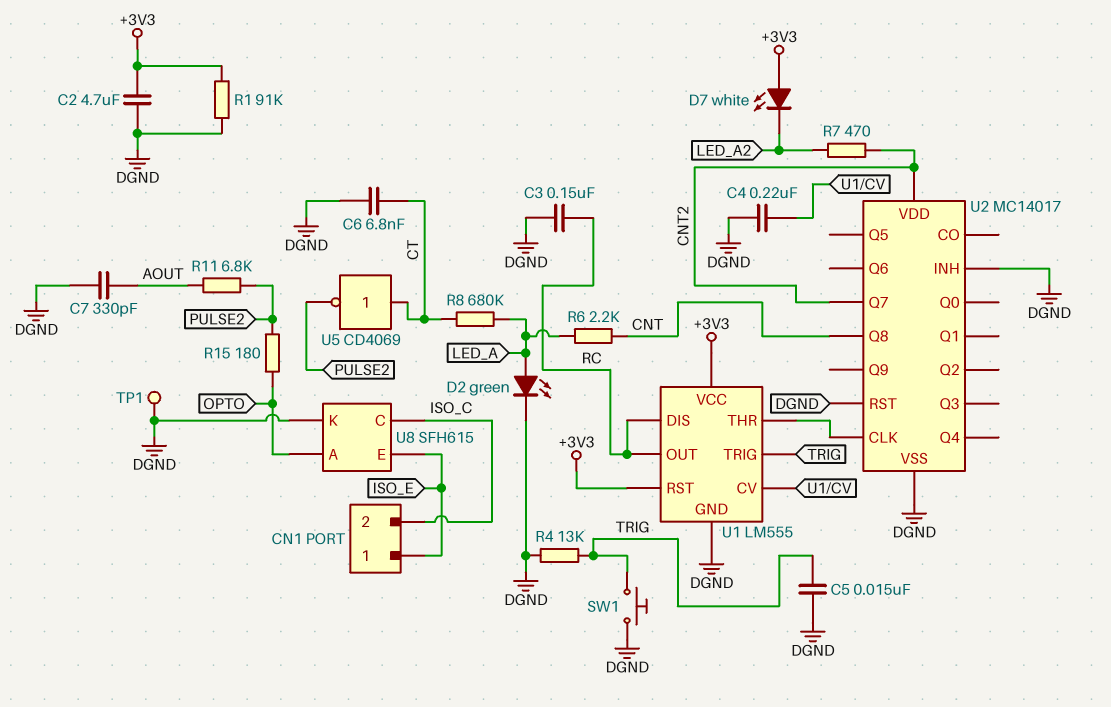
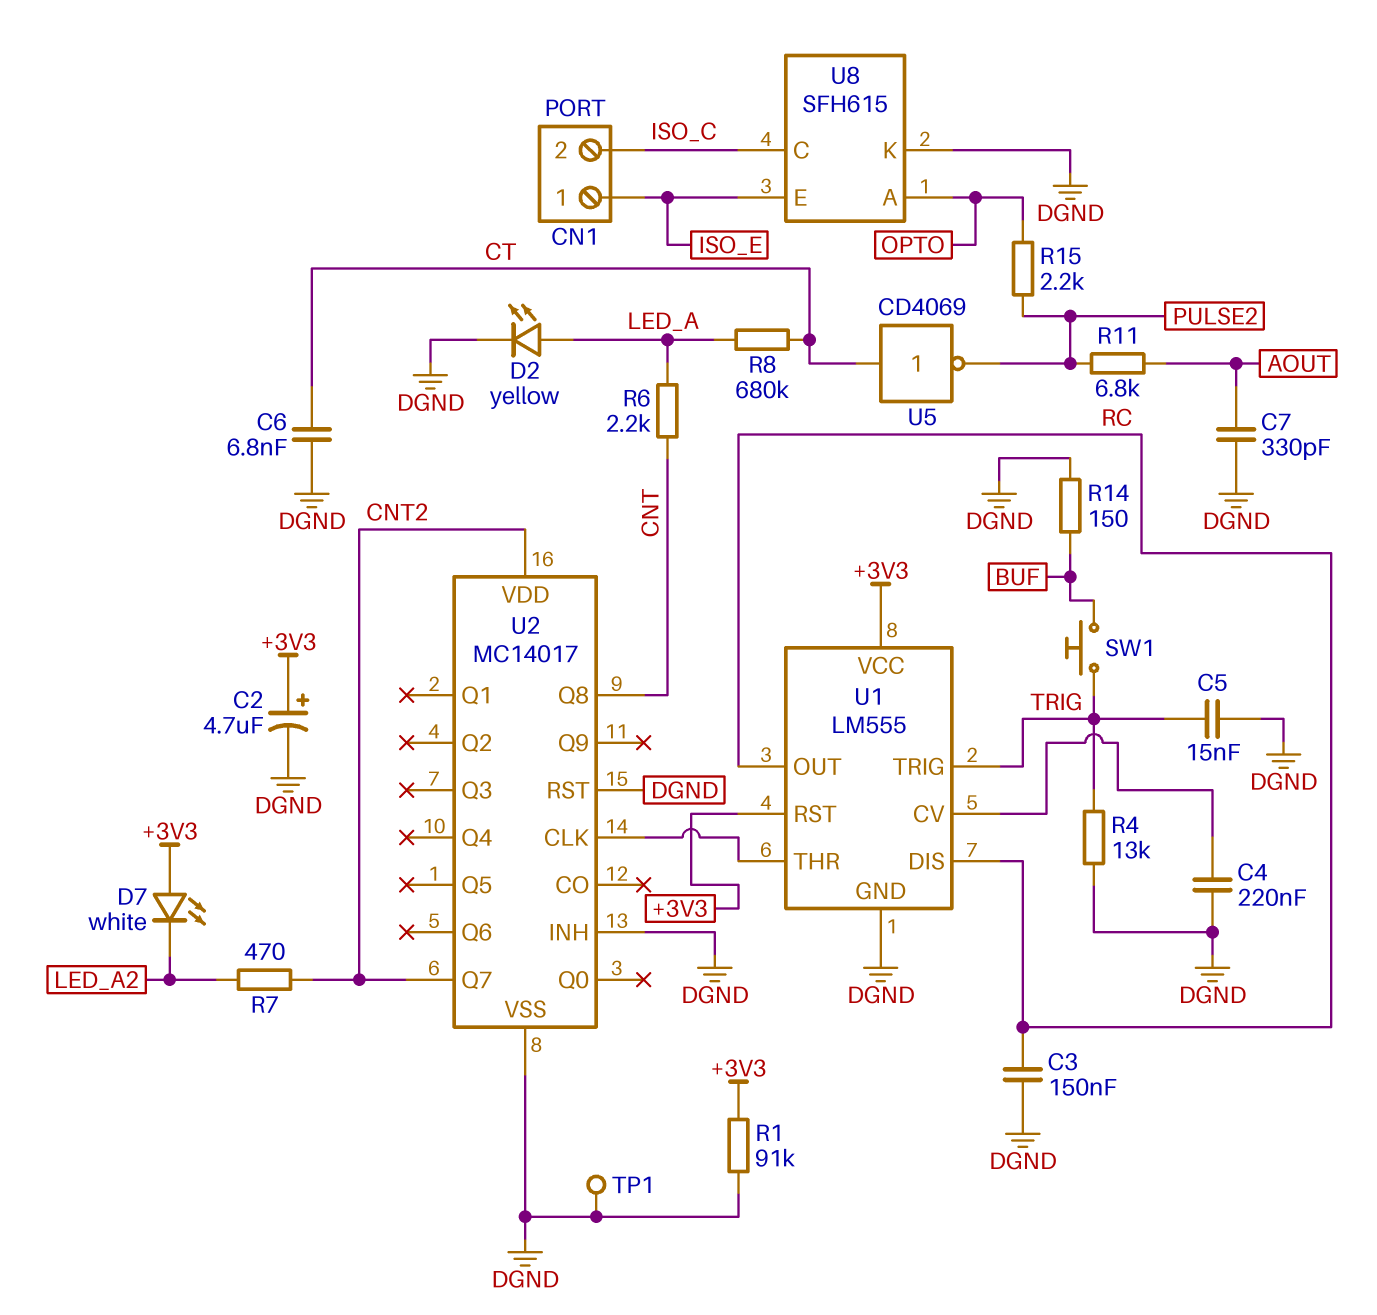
C2: 4.7uF (+3V3, DGND) -> 4.7uF (plus +3V3, minus DGND)
D2: LED green (A LED_A, K DGND) -> LED yellow (A LED_A, K DGND)
R14: none -> 150 (BUF, DGND)
R15: 180 (OPTO, PULSE2) -> 2.2k (OPTO, PULSE2)
SW1: button (DGND, TRIG) -> button (BUF, TRIG)

